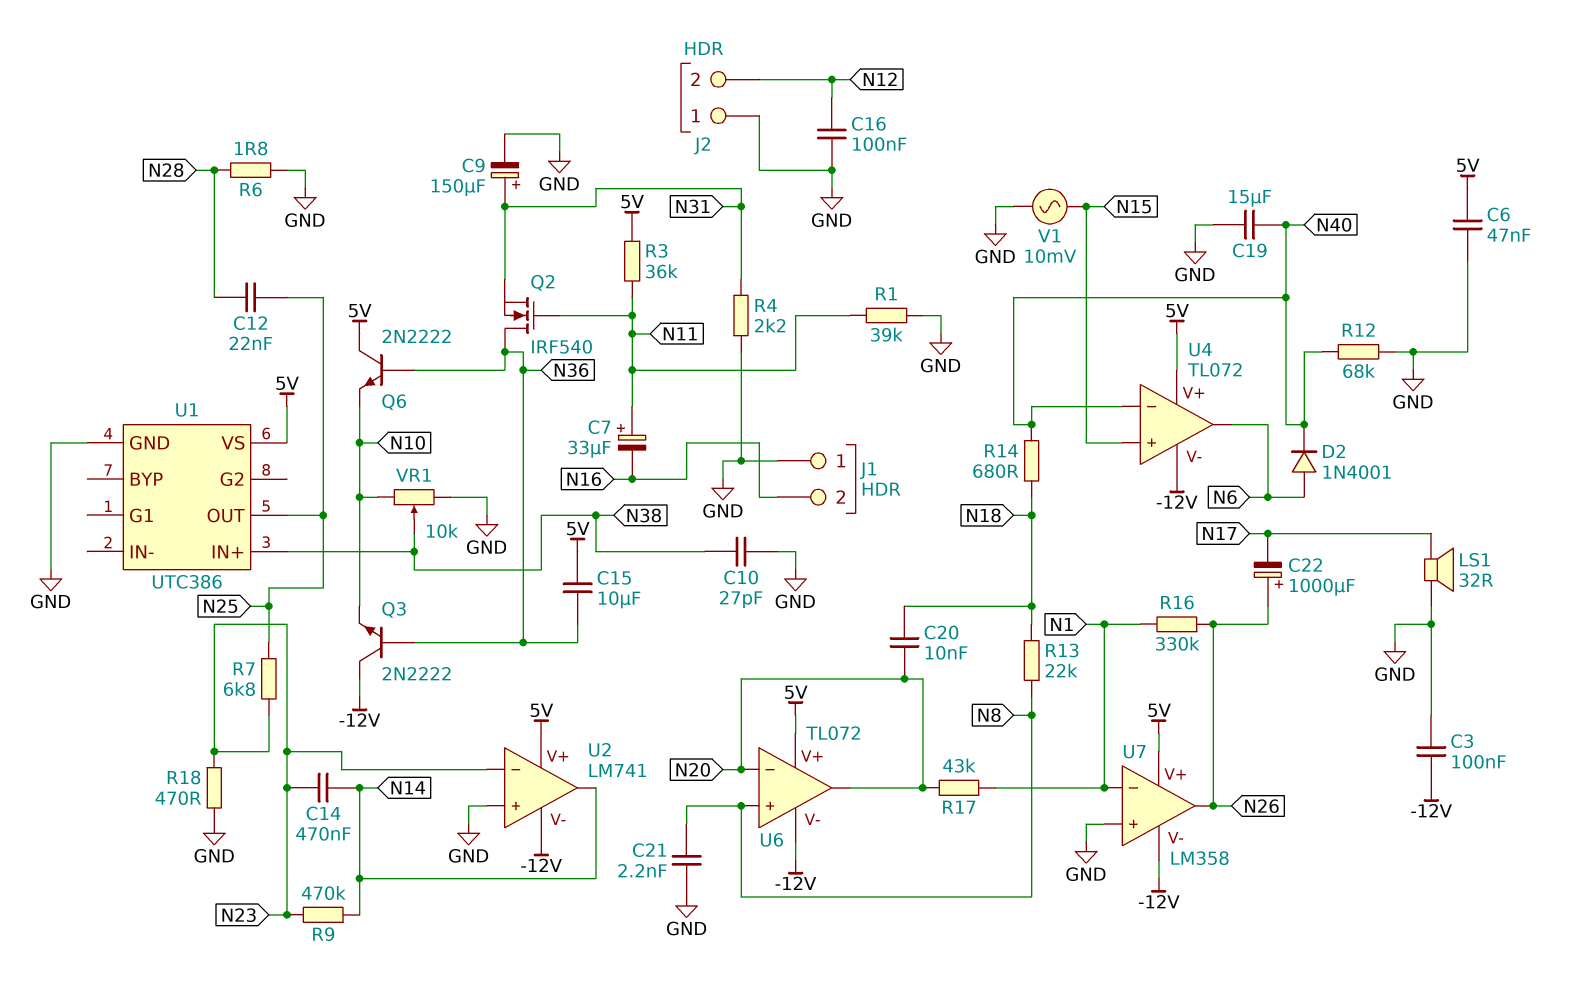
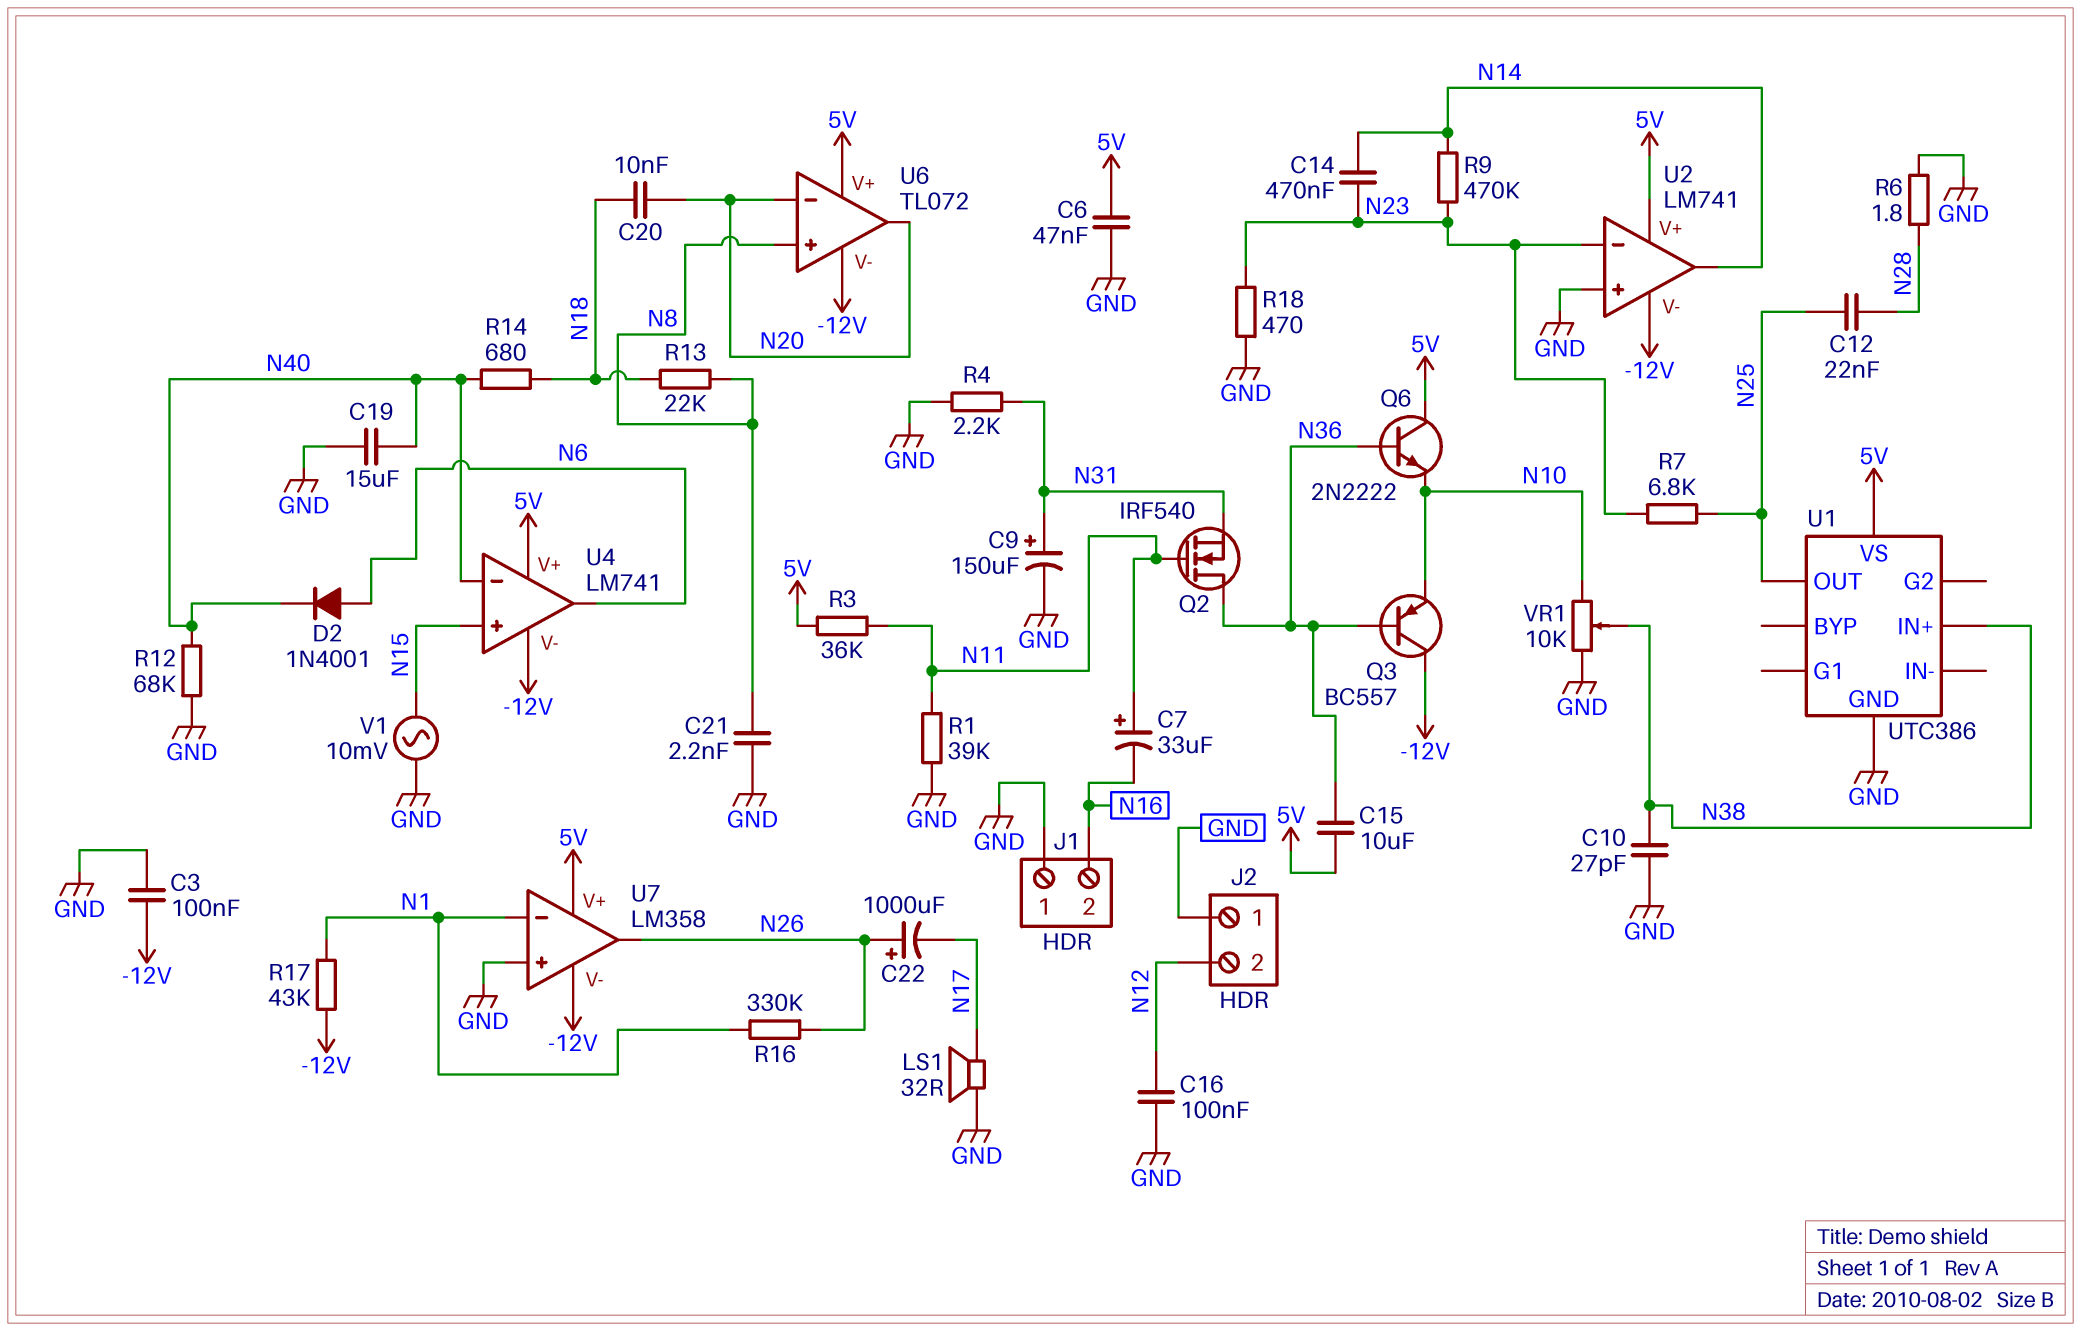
Q3: NPN 2N2222 (B N36, C -12V, E N10) -> PNP BC557 (B N36, C -12V, E N10)
R17: 43k (N1, N20) -> 43k (-12V, N1)
U4: TL072 -> LM741

